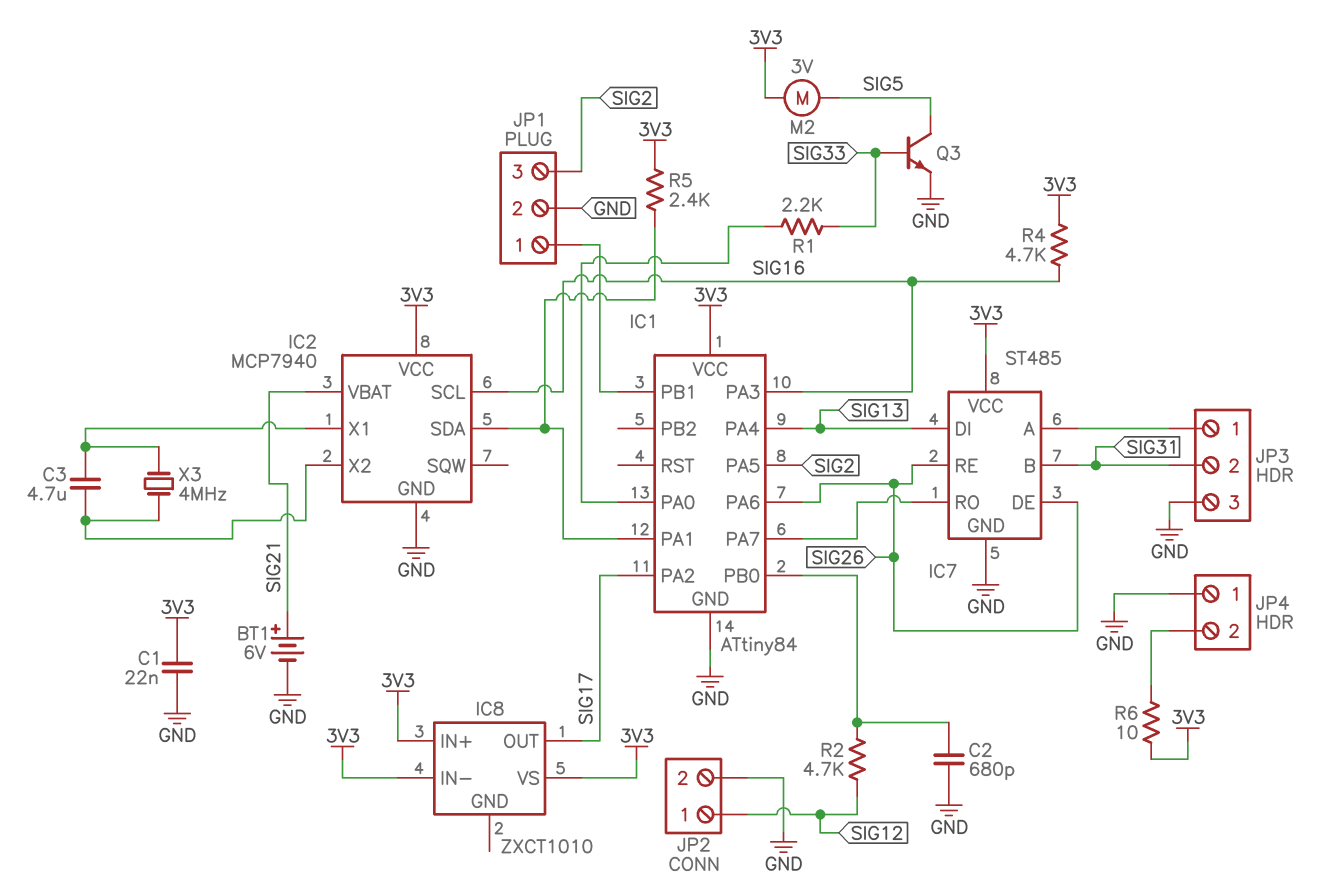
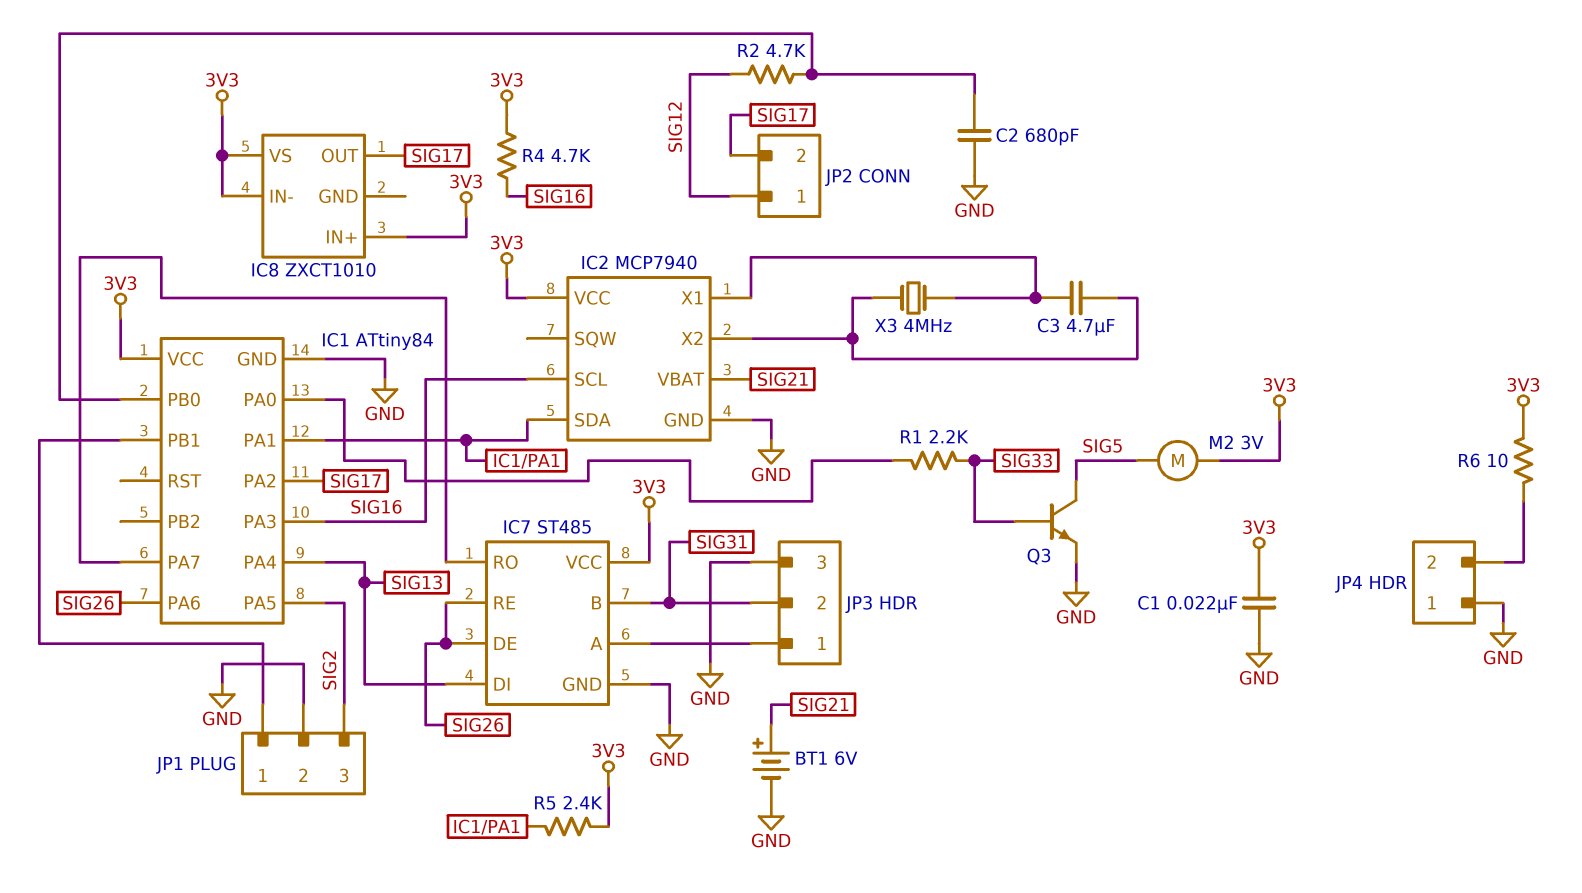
JP2 pin 2: GND -> SIG17

